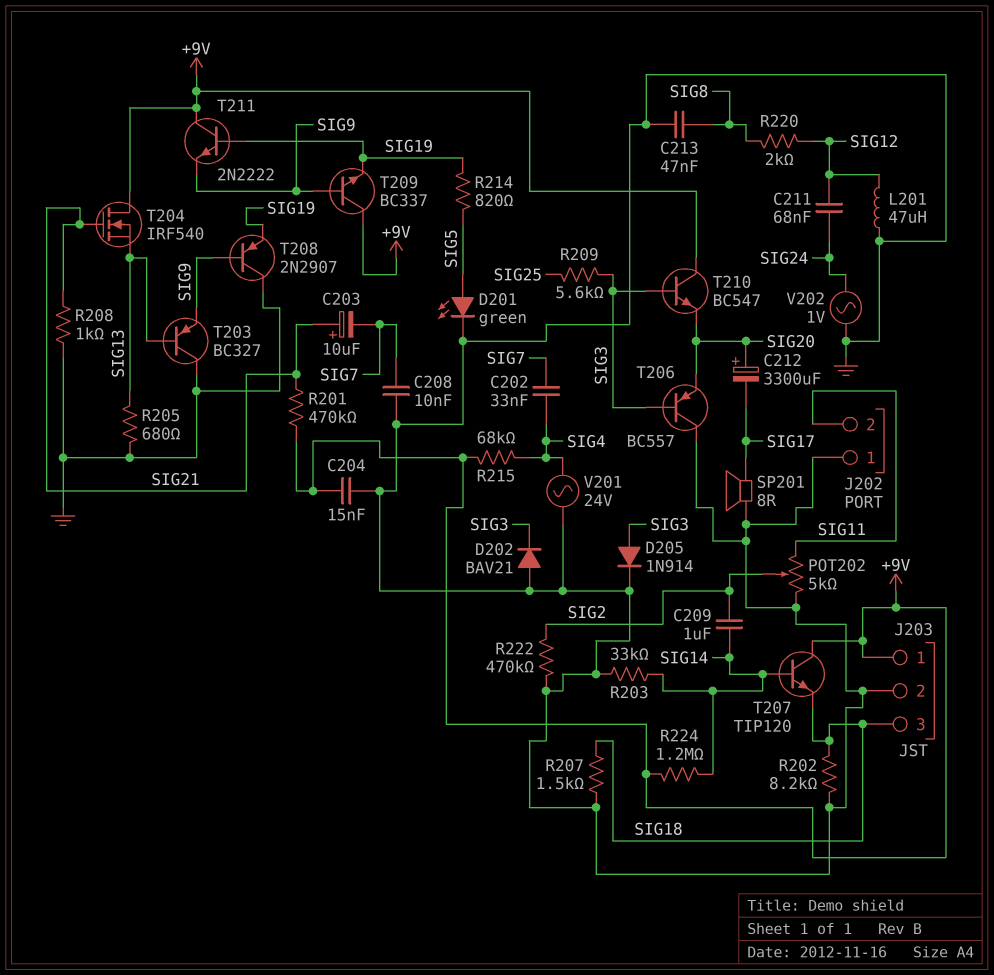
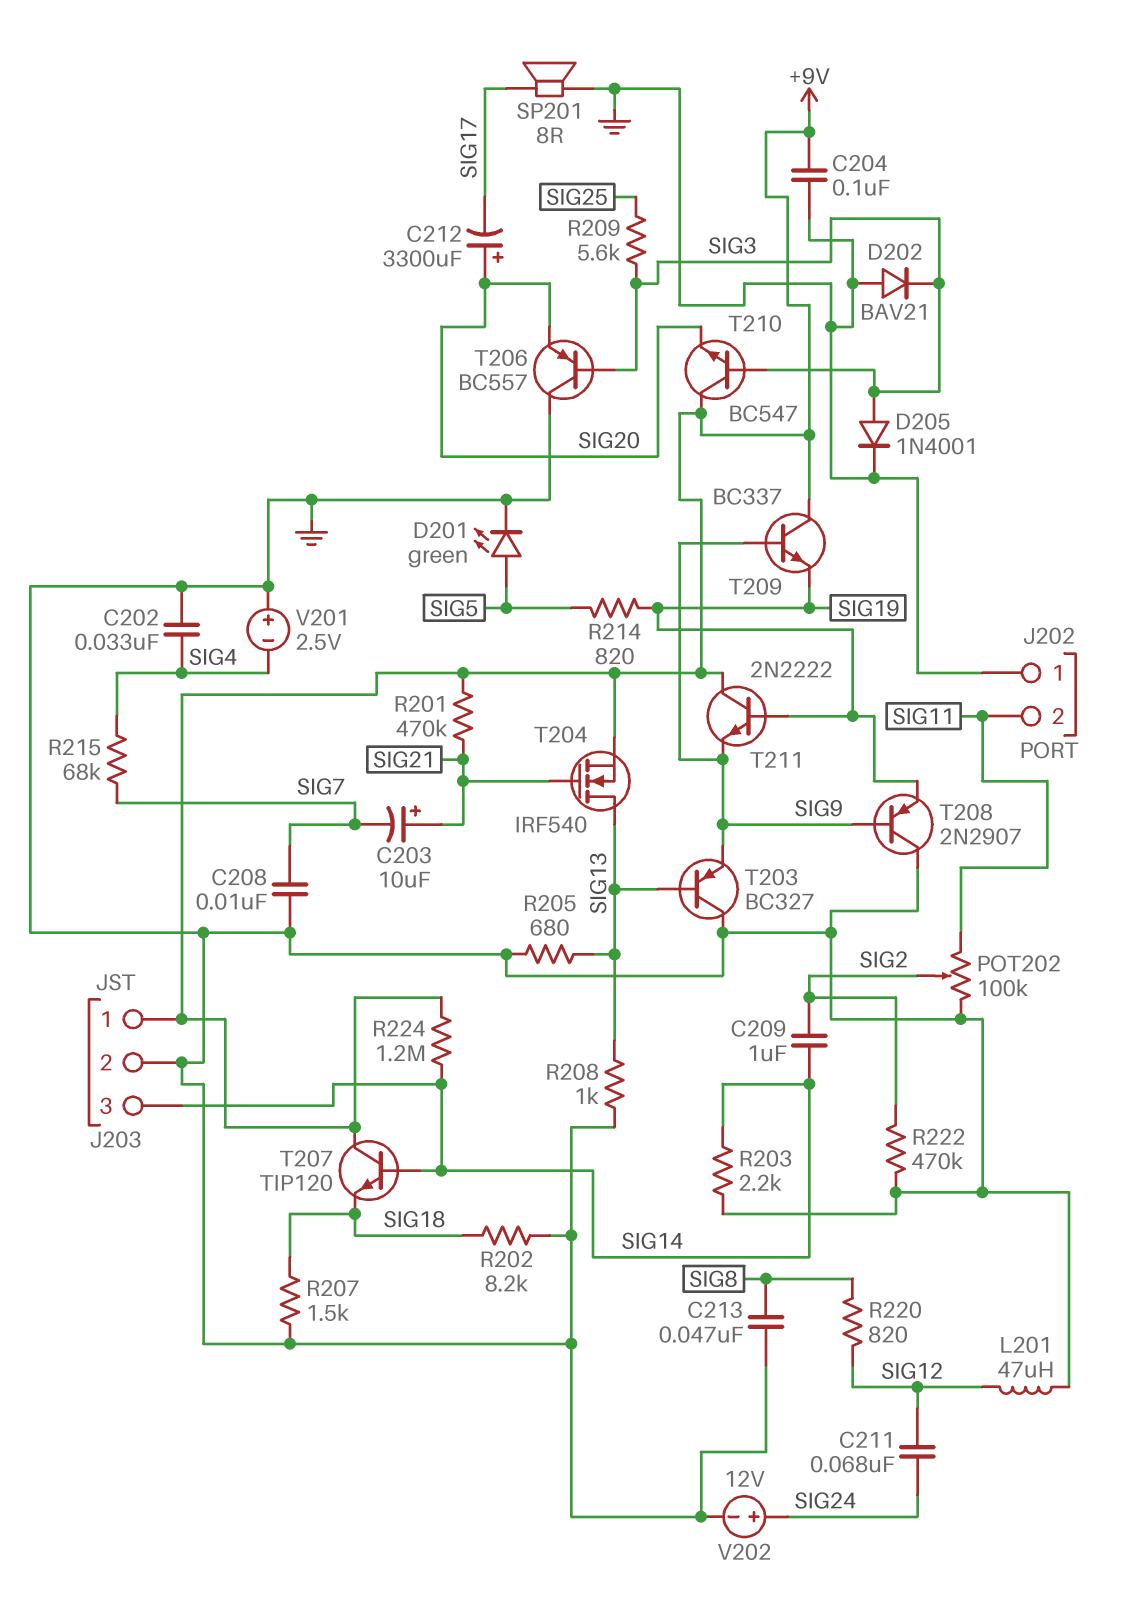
C202: 33nF (SIG4, SIG7) -> 33nF (GND, SIG4)
C204: 15nF (+9V, GND) -> 100nF (+9V, GND)
D205: diode 1N914 (A SIG3, K GND) -> diode 1N4001 (A SIG3, K GND)
J203 pin 3: SIG18 -> SIG14
POT202: 5k (GND, SIG11, wiper SIG2) -> 100k (GND, SIG11, wiper SIG2)
R203: 33k (GND, SIG14) -> 2.2k (GND, SIG14)
R208: 1k (GND, SIG21) -> 1k (GND, SIG13)
R215: 68k (+9V, SIG4) -> 68k (SIG4, SIG7)
R220: 2k (SIG8, SIG12) -> 820 (SIG8, SIG12)
T204: NMOS IRF540 (G SIG21, D +9V, S SIG13) -> NMOS IRF540 (G SIG21, D SIG13, S +9V)
V201: AC 24V (GND, SIG4) -> 2.5V (plus GND, minus SIG4)
V202: AC 1V (GND, SIG24) -> 12V (plus SIG24, minus GND)

